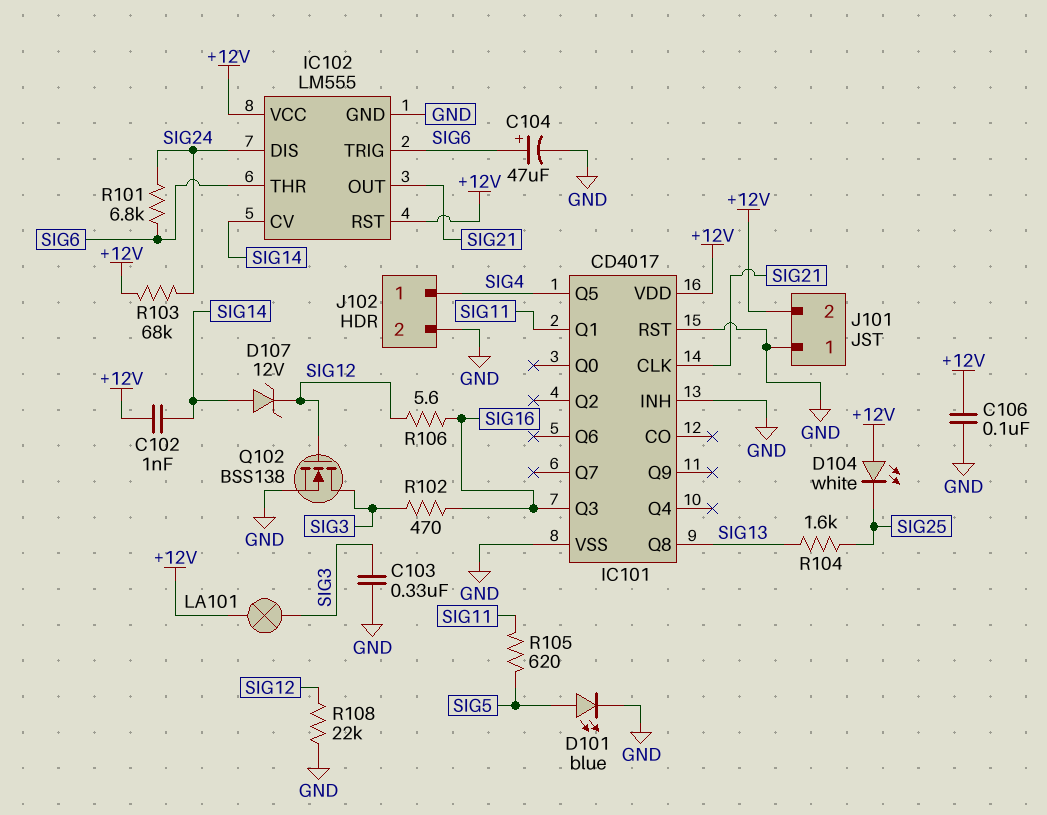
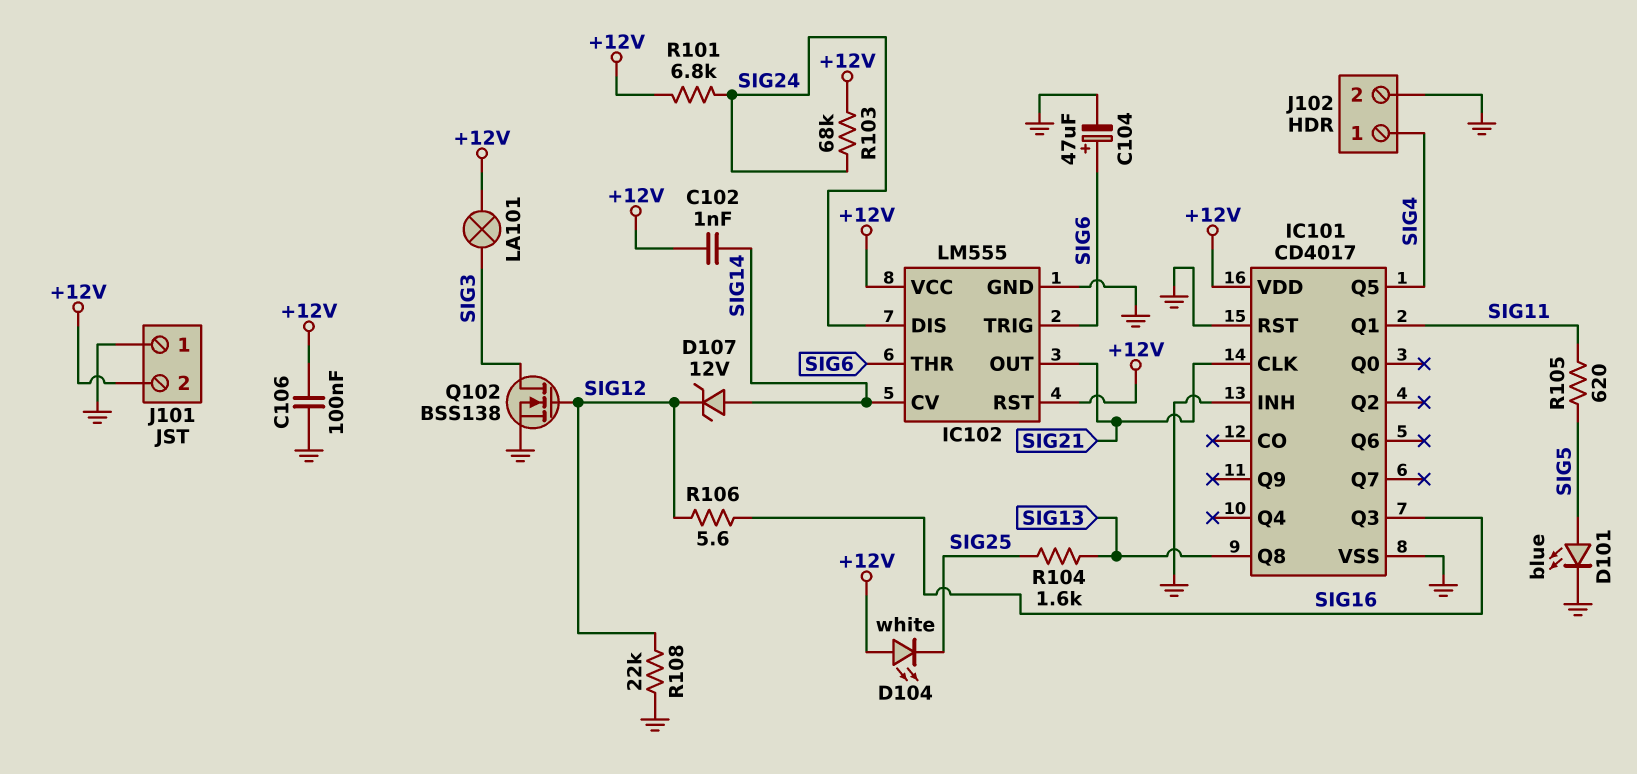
C103: 330nF (GND, SIG3) -> none
R101: 6.8k (SIG6, SIG24) -> 6.8k (+12V, SIG24)
R102: 470 (SIG3, SIG16) -> none

